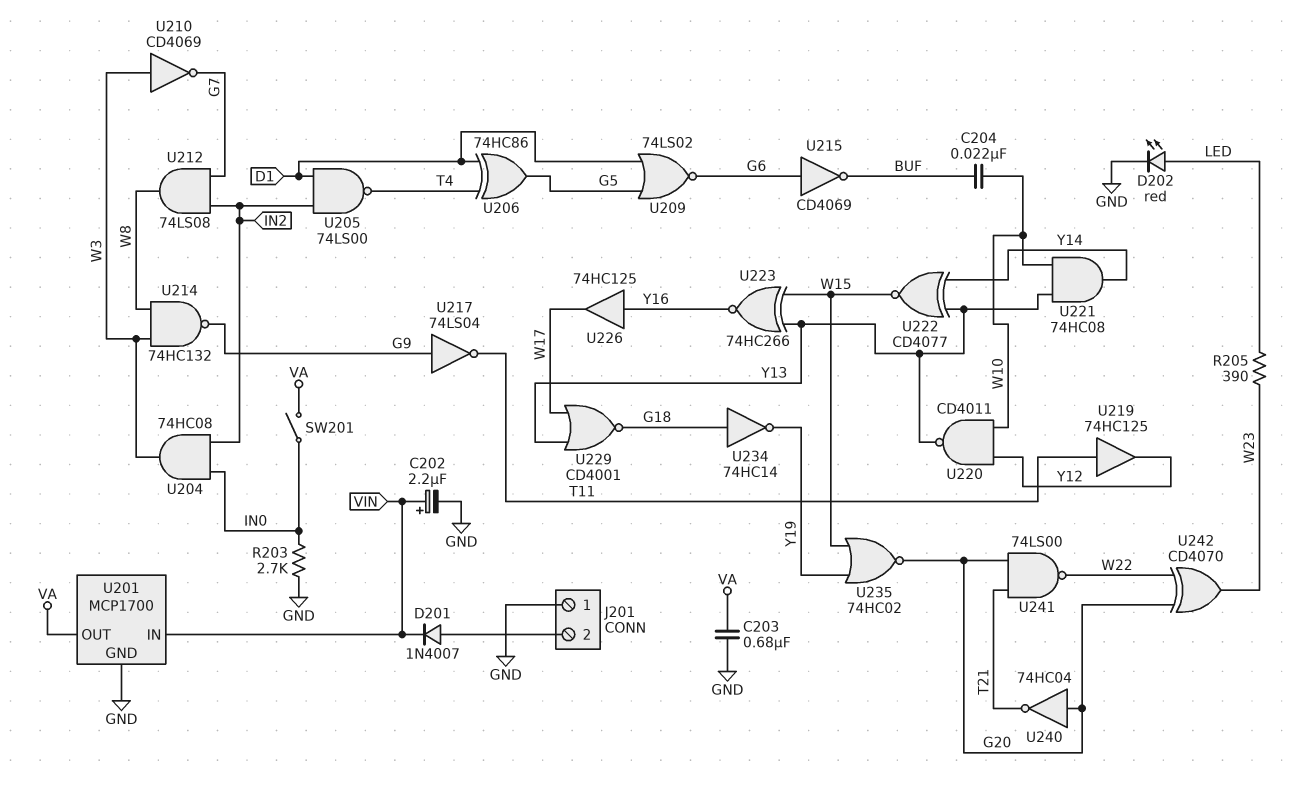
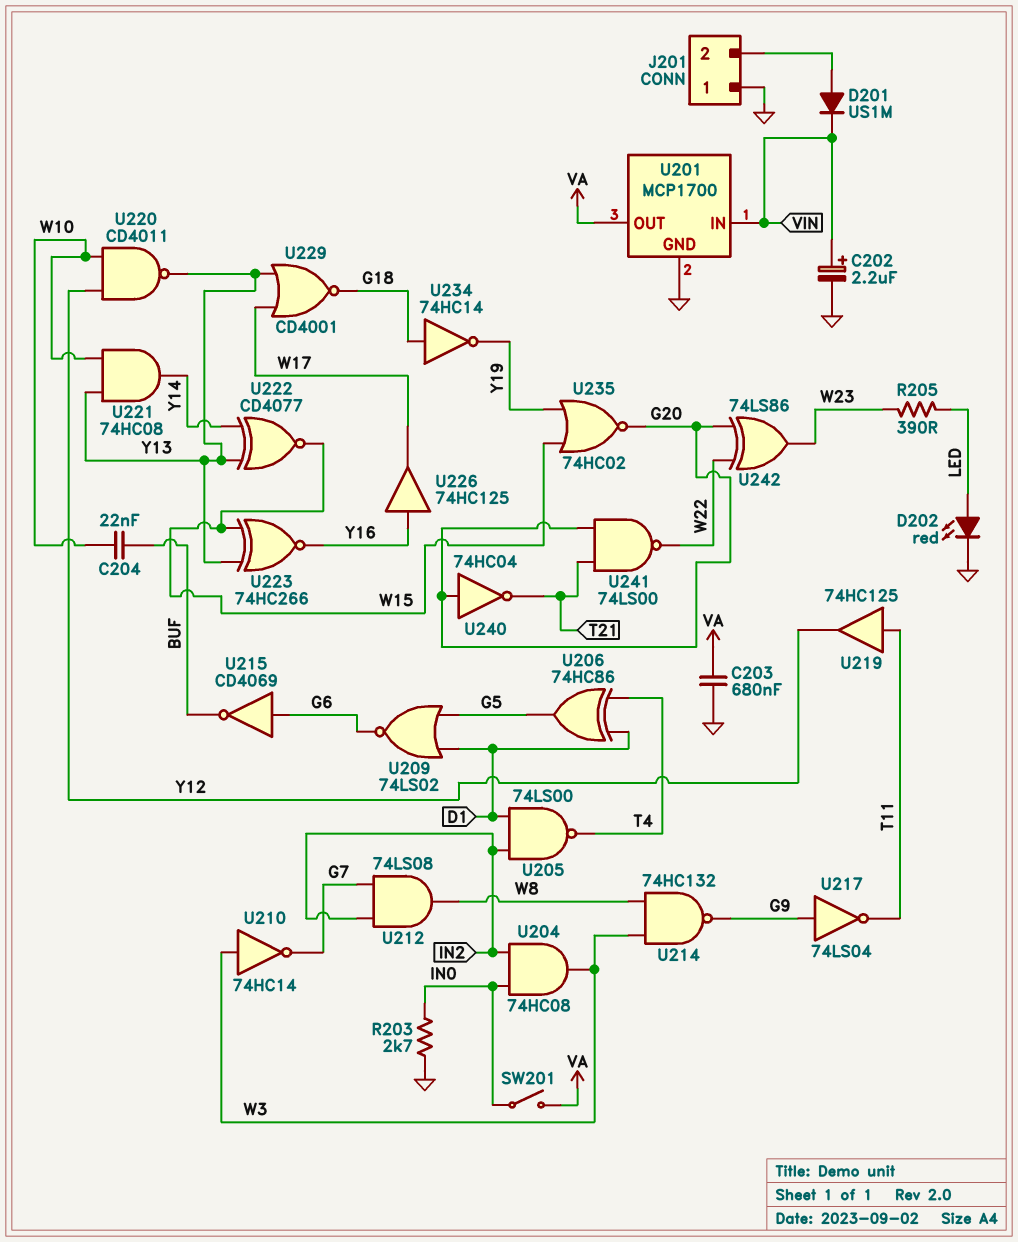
D201: diode 1N4007 (A J201/2, K VIN) -> diode US1M (A J201/2, K VIN)
U210: NOT CD4069 (in W3, out G7) -> NOT 74HC14 (in W3, out G7)
U242: XOR CD4070 (in G20, in W22, out W23) -> XOR 74LS86 (in G20, in W22, out W23)

